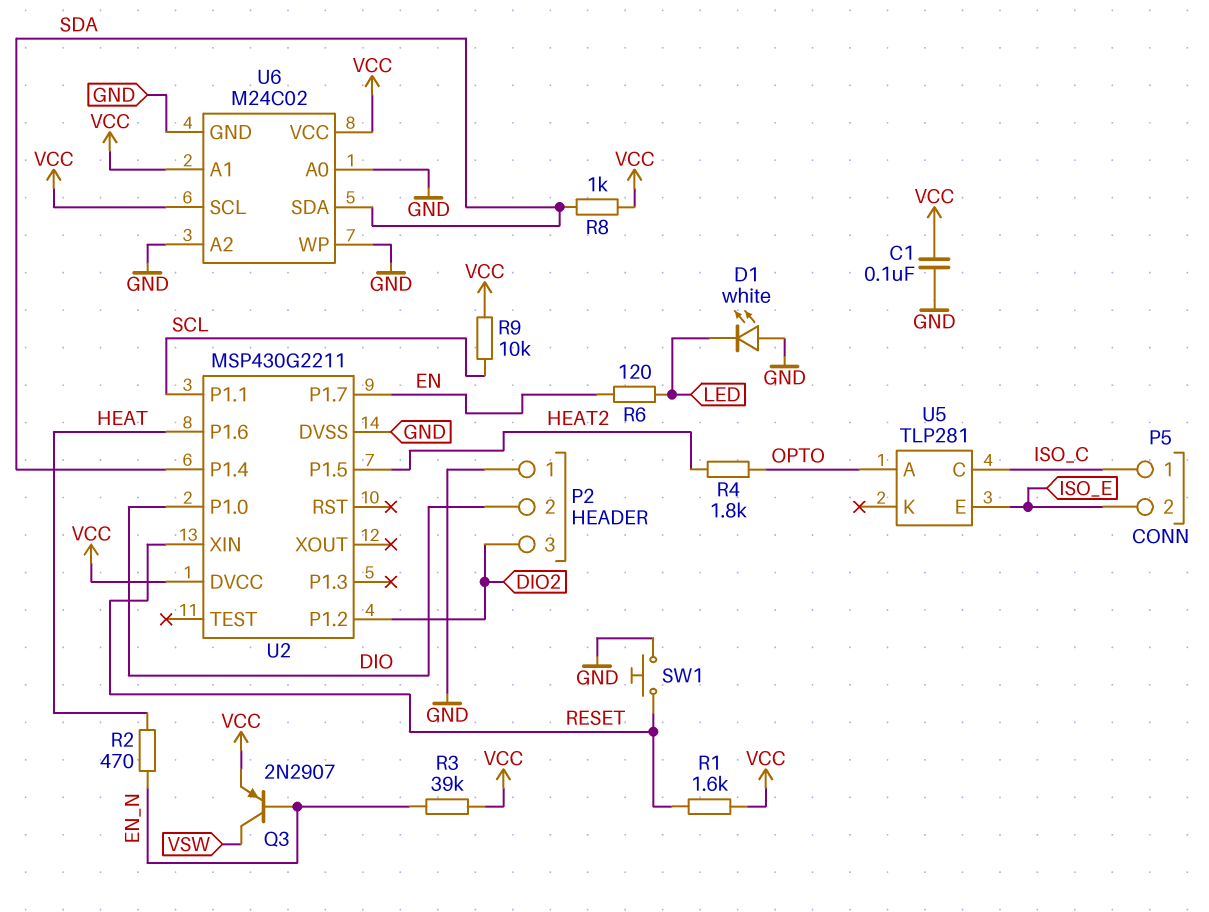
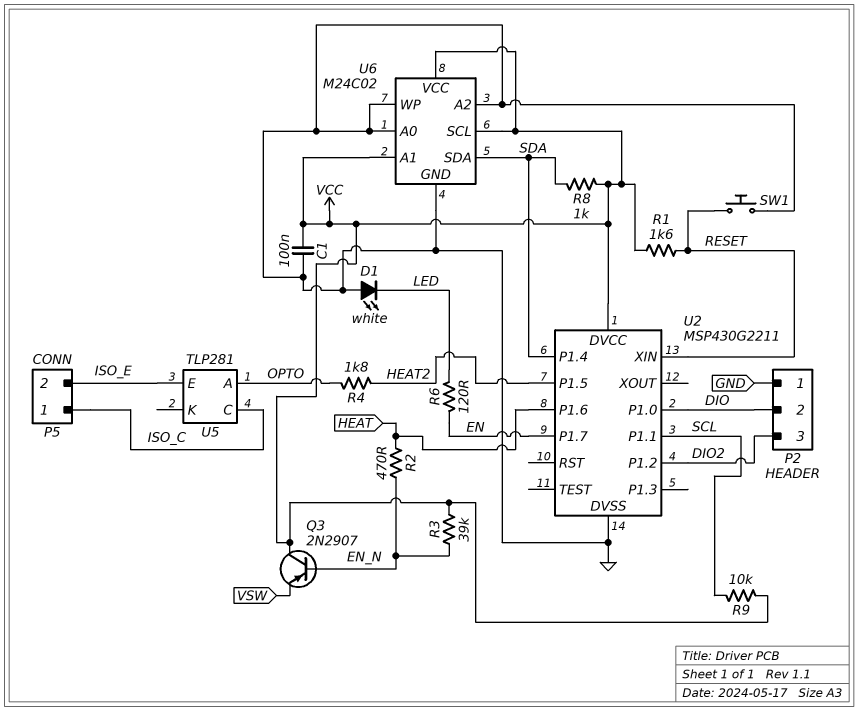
Q3: PNP 2N2907 (B EN_N, C VSW, E VCC) -> PNP 2N2907 (B EN_N, C VCC, E VSW)

